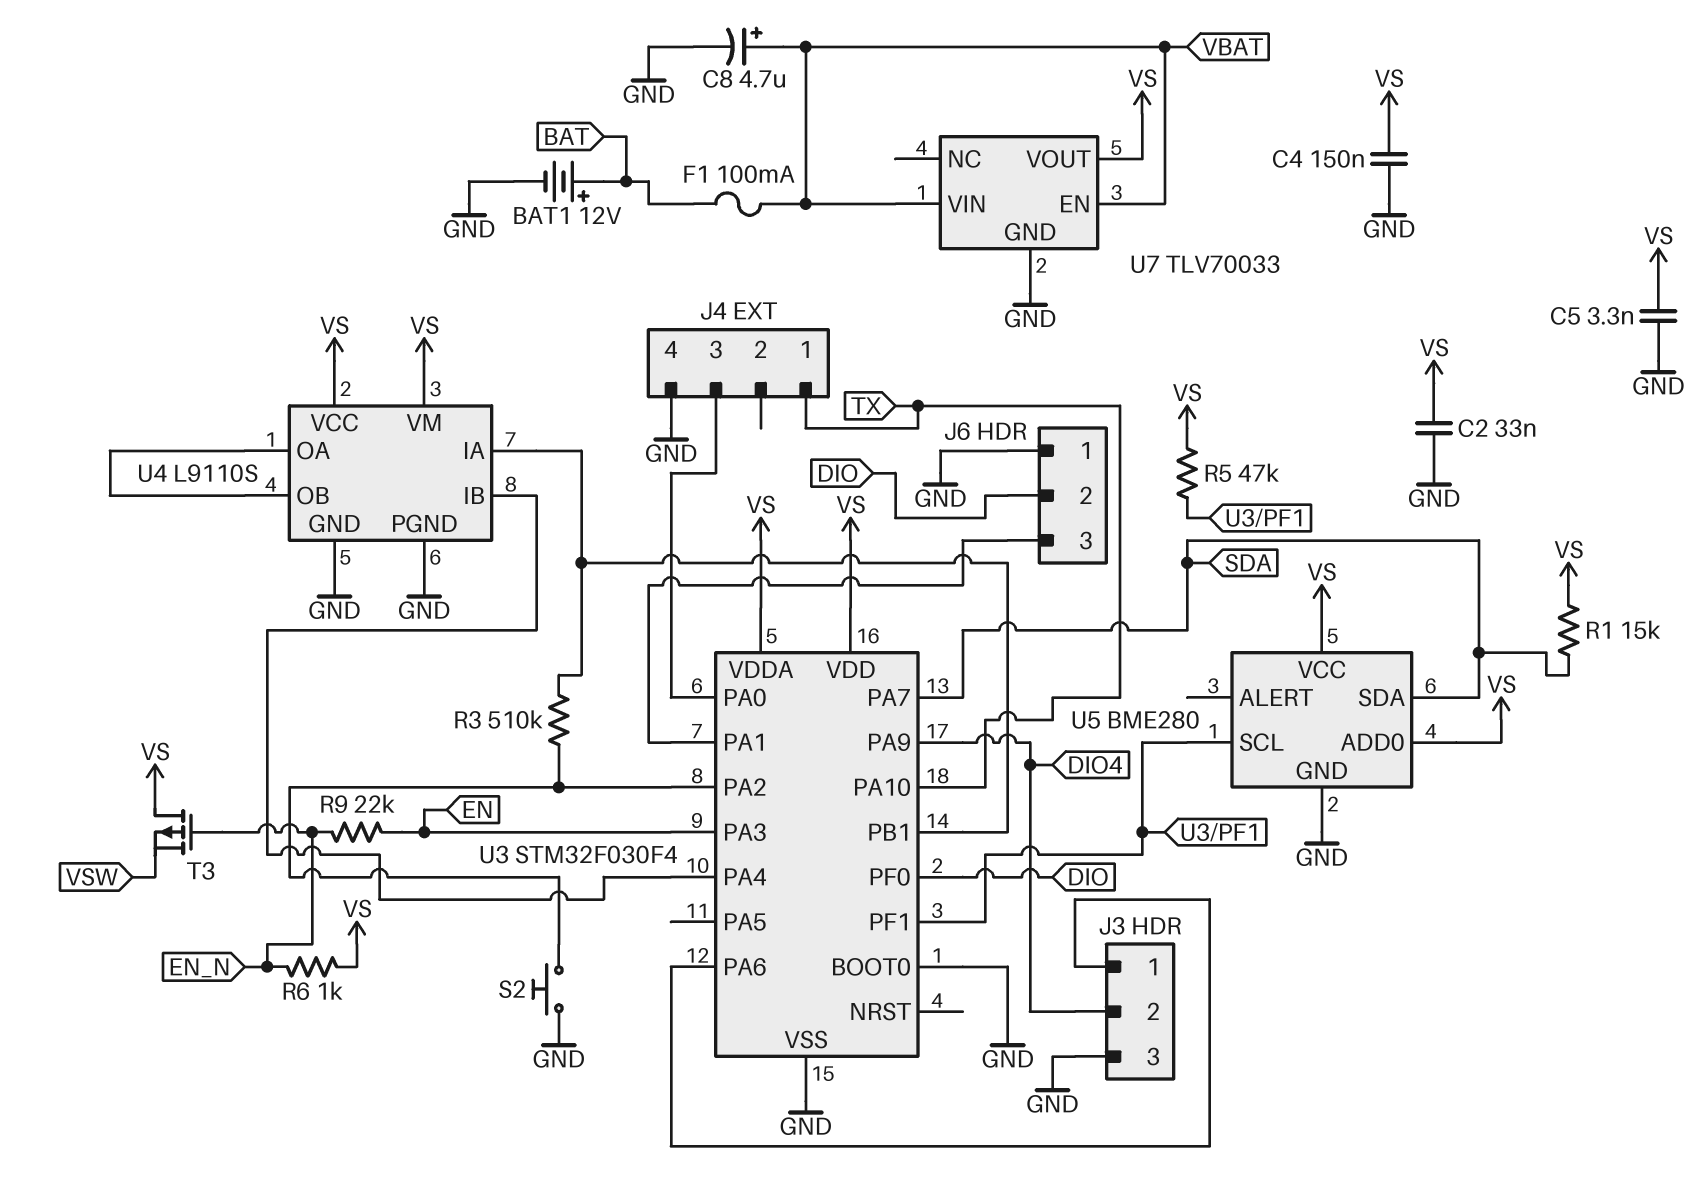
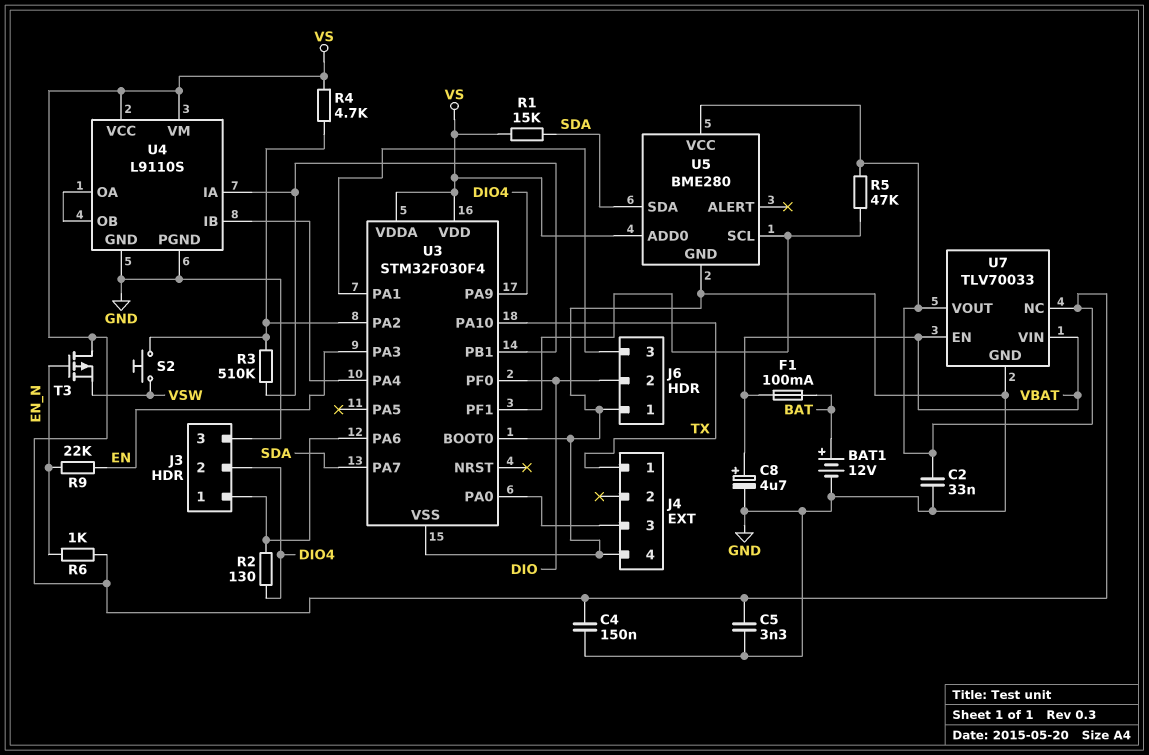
R2: none -> 130 (DIO4, J3/1)
R4: none -> 4.7k (U3/PA2, VS)
S2: button (GND, U3/PA2) -> button (U3/PA2, VSW)
U7 pin NC: none -> VS

